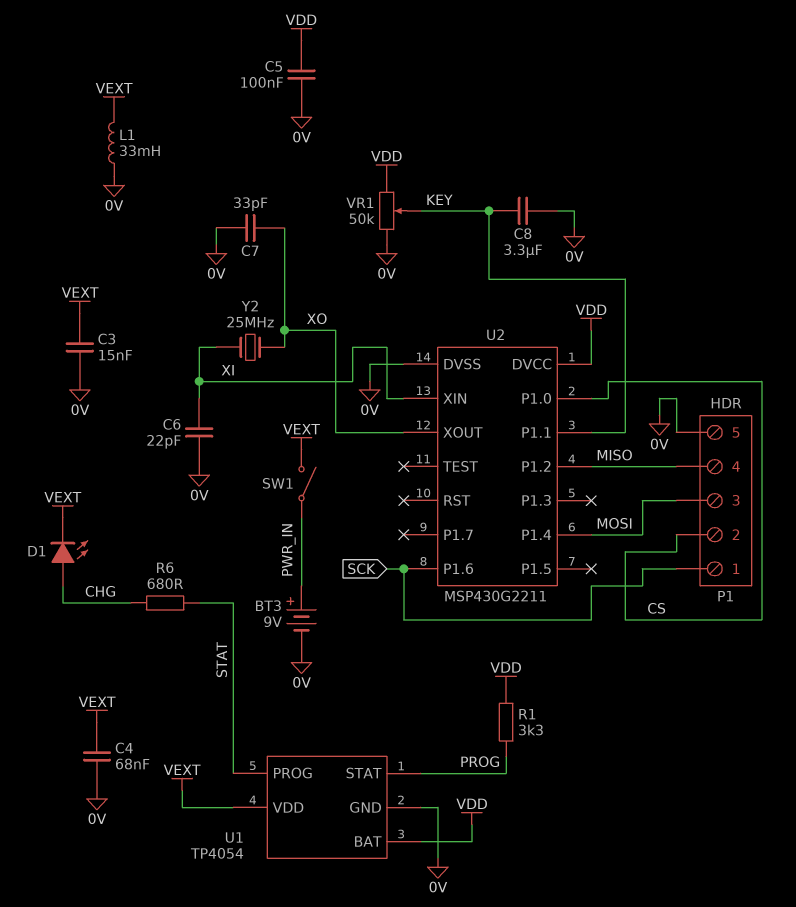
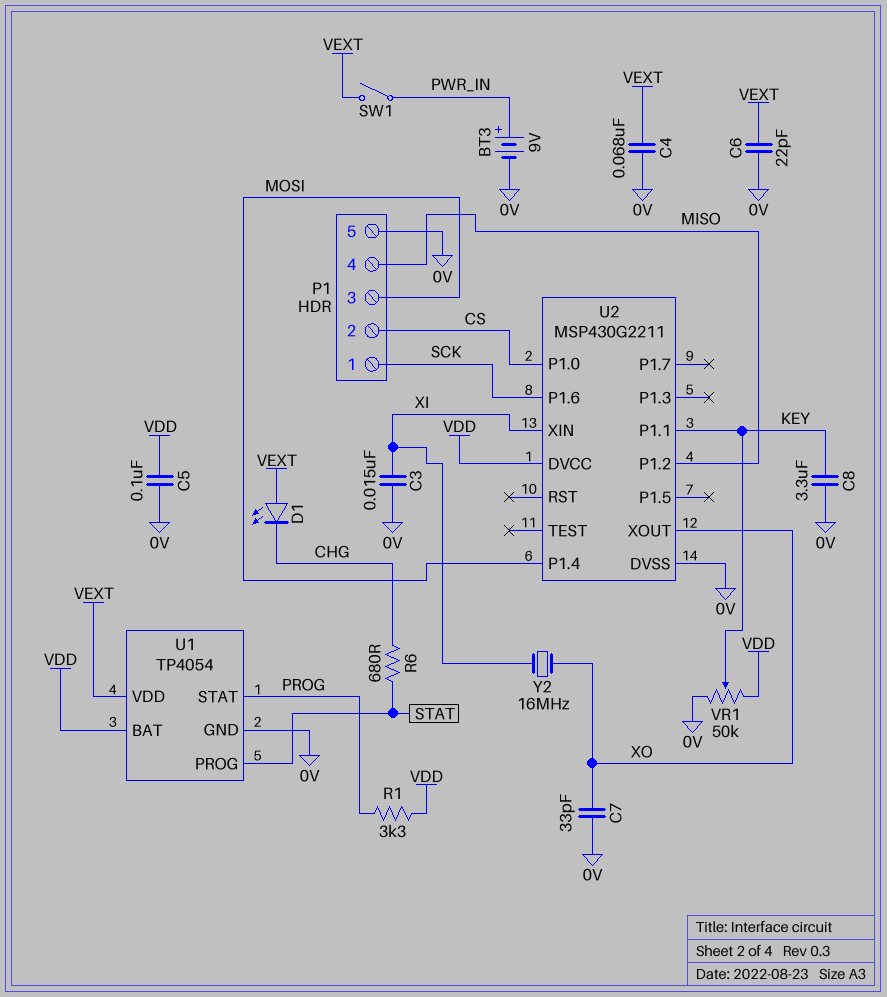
C3: 15nF (0V, VEXT) -> 15nF (0V, XI)
C6: 22pF (0V, XI) -> 22pF (0V, VEXT)
D1: LED (A CHG, K VEXT) -> LED (A VEXT, K CHG)
L1: 33mH (0V, VEXT) -> none
Y2: 25MHz (XI, XO) -> 16MHz (XI, XO)

